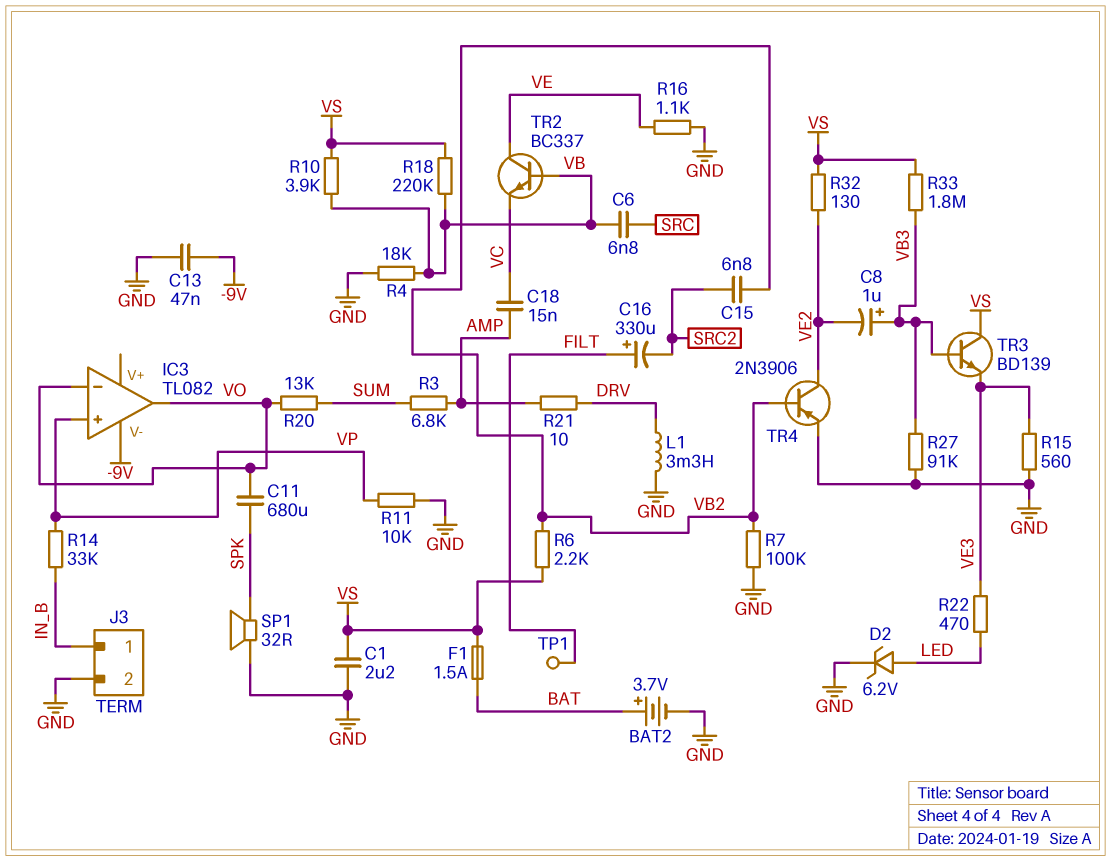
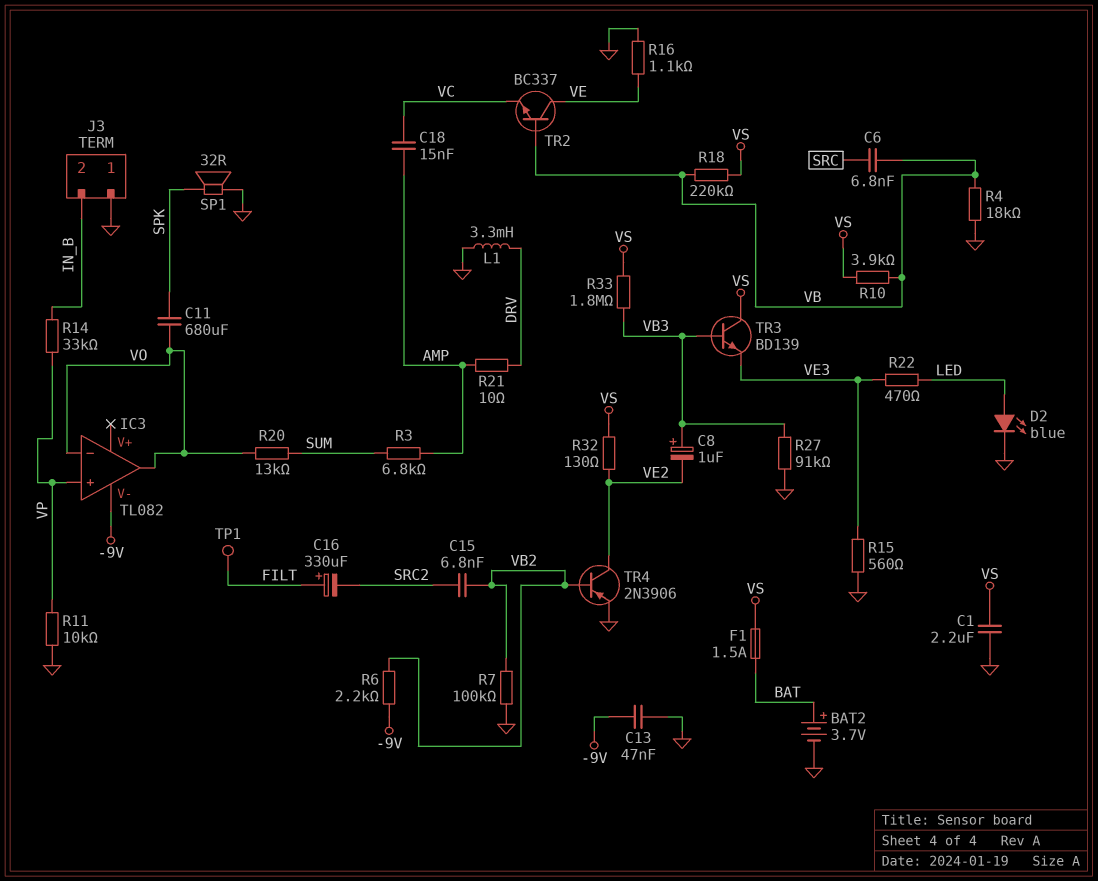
D2: zener 6.2V (A LED, K GND) -> LED blue (A LED, K GND)
J3 pin 1: IN_B -> GND
J3 pin 2: GND -> IN_B
R6: 2.2k (VB2, VS) -> 2.2k (-9V, VB2)

